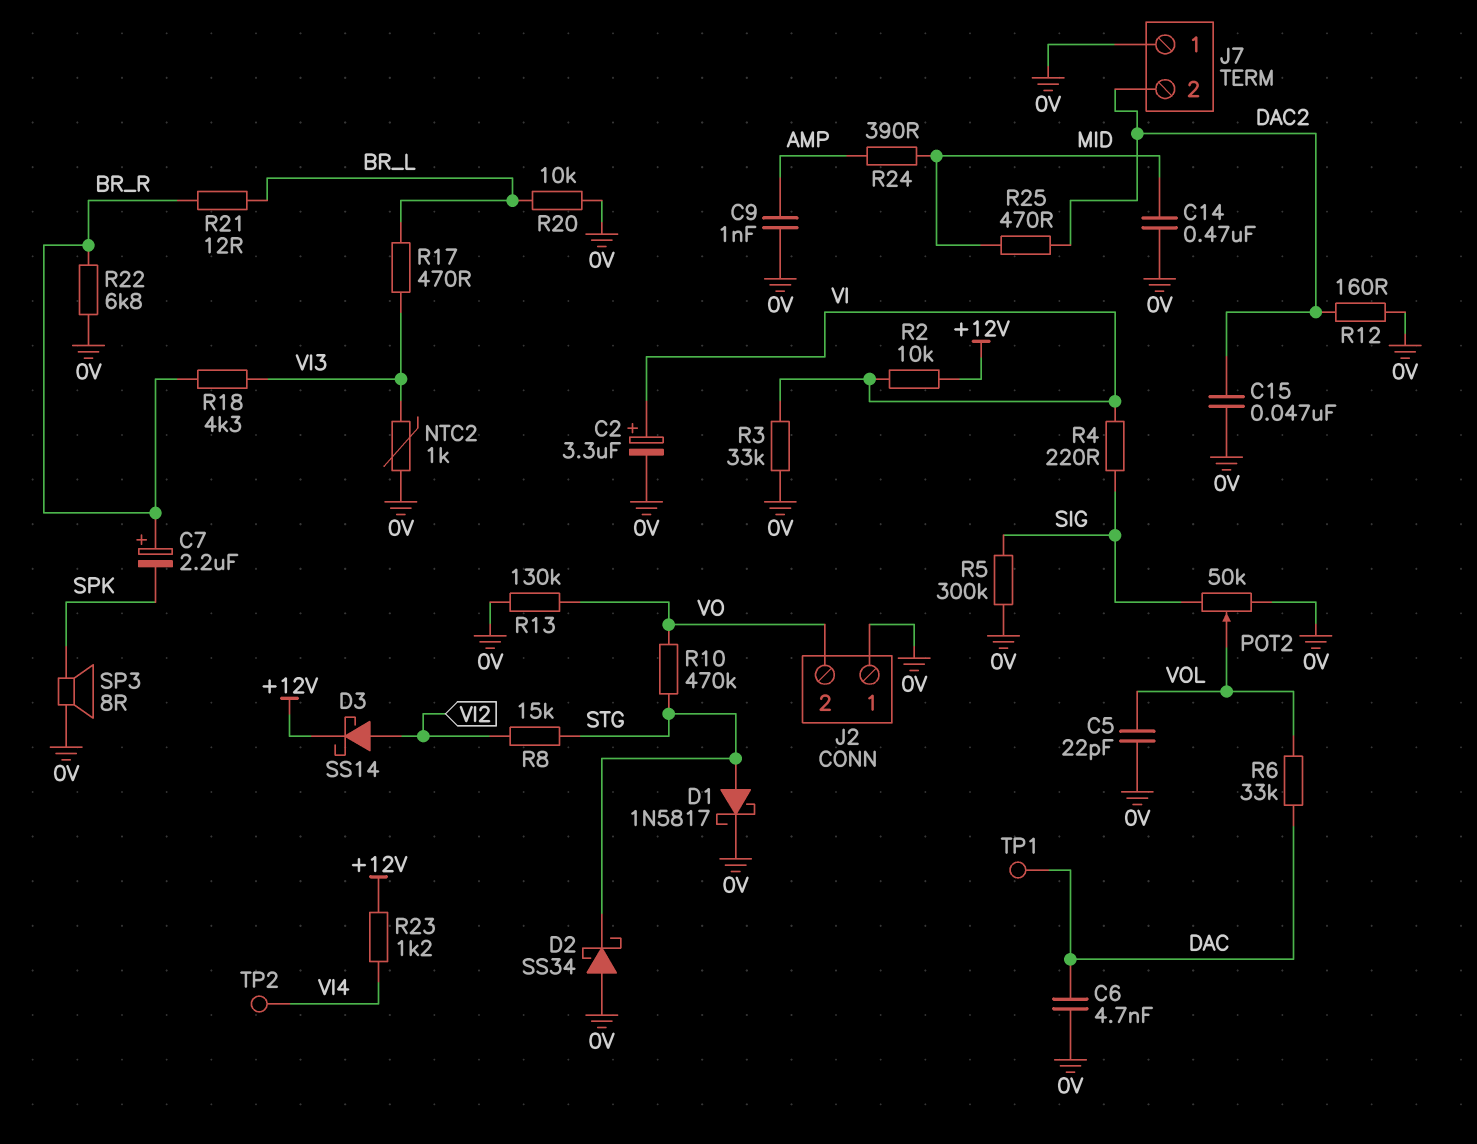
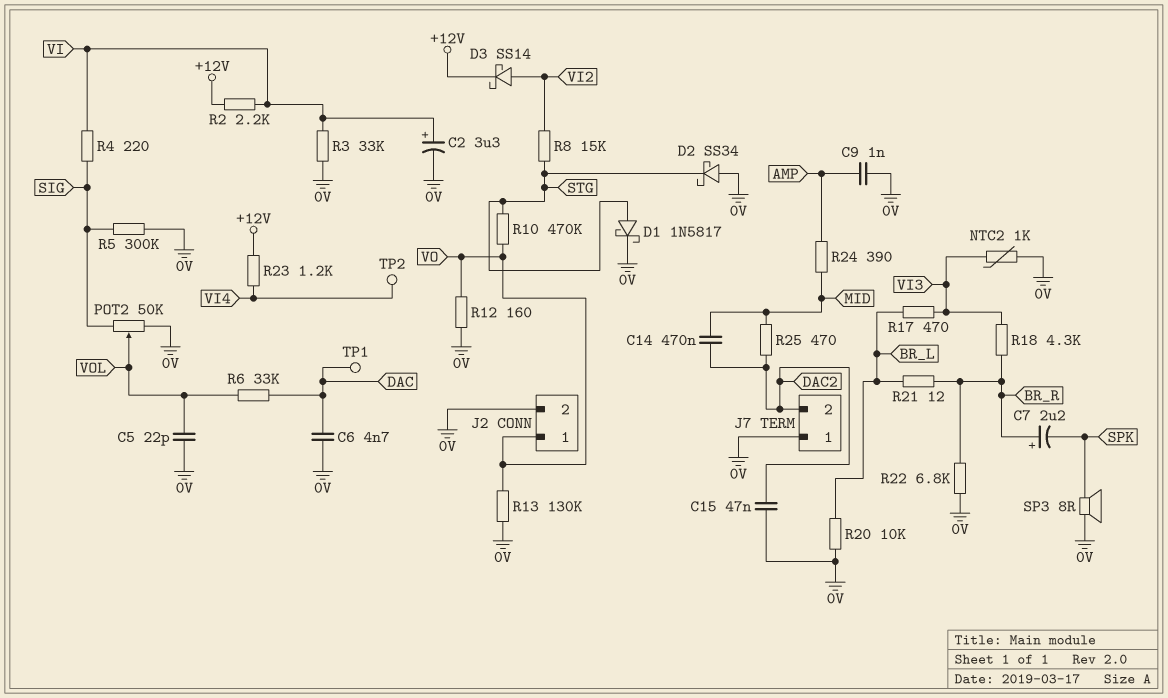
C14: 470nF (0V, MID) -> 470nF (DAC2, MID)
J2 pin 1: 0V -> VO
J2 pin 2: VO -> 0V
R2: 10k (+12V, VI) -> 2.2k (+12V, VI)
R12: 160 (0V, DAC2) -> 160 (0V, VO)

